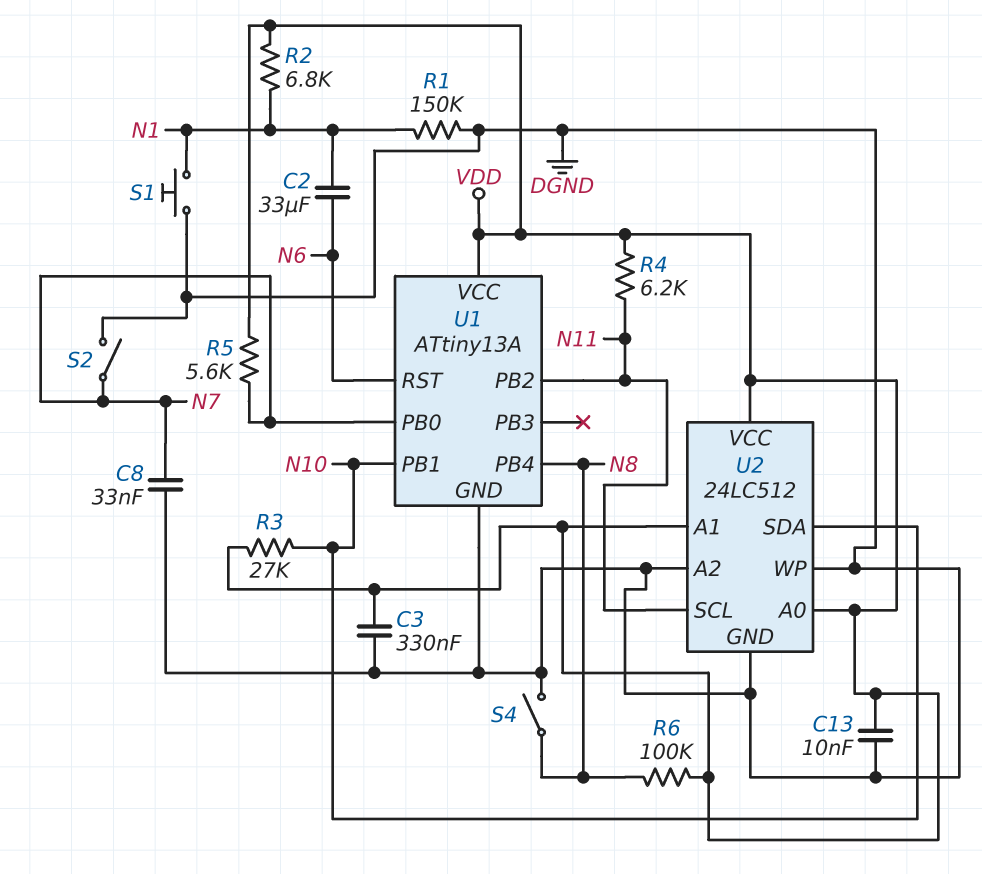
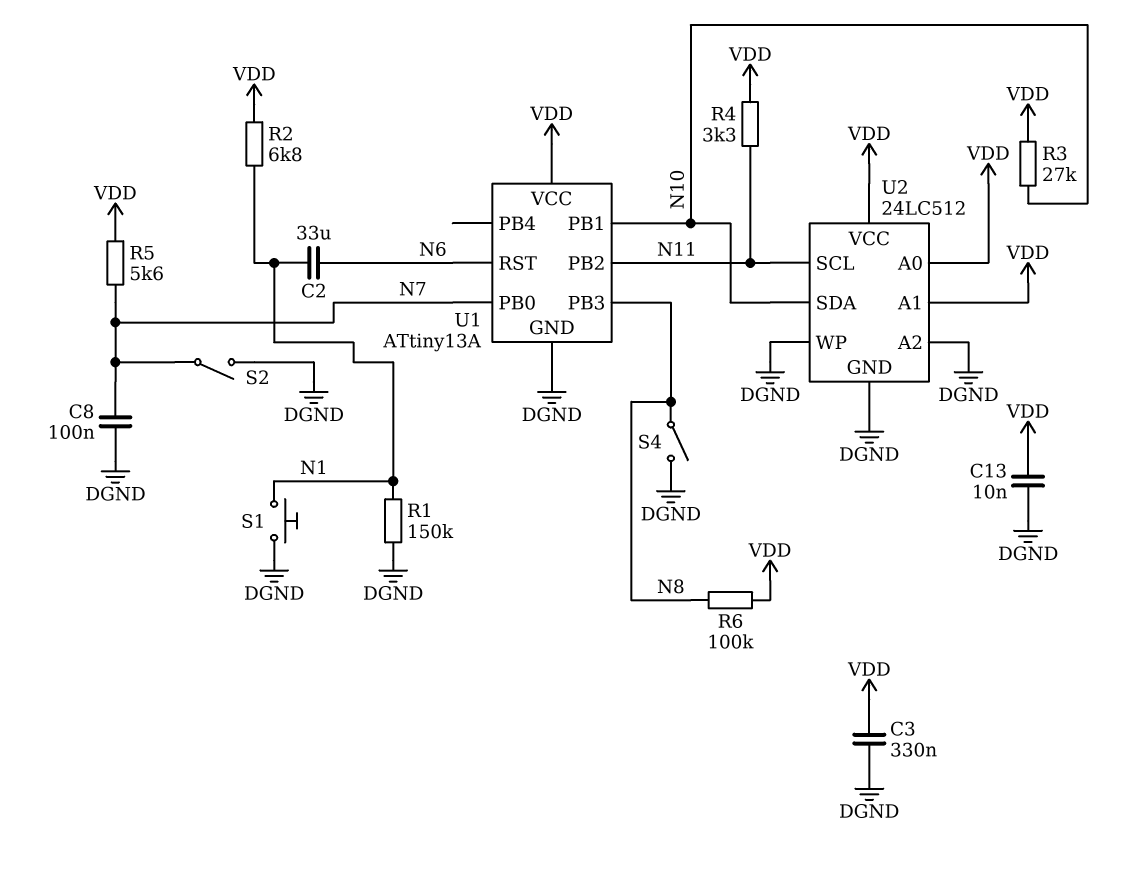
C8: 33nF (DGND, N7) -> 100nF (DGND, N7)
R4: 6.2k (N11, VDD) -> 3.3k (N11, VDD)
U1 pin PB3: none -> N8
U1 pin PB4: N8 -> none

